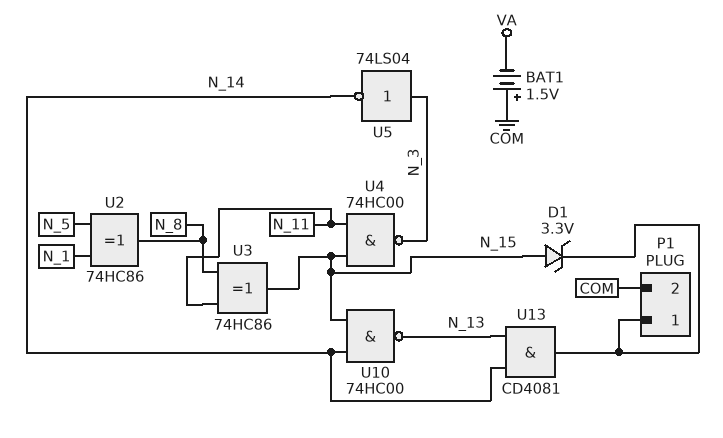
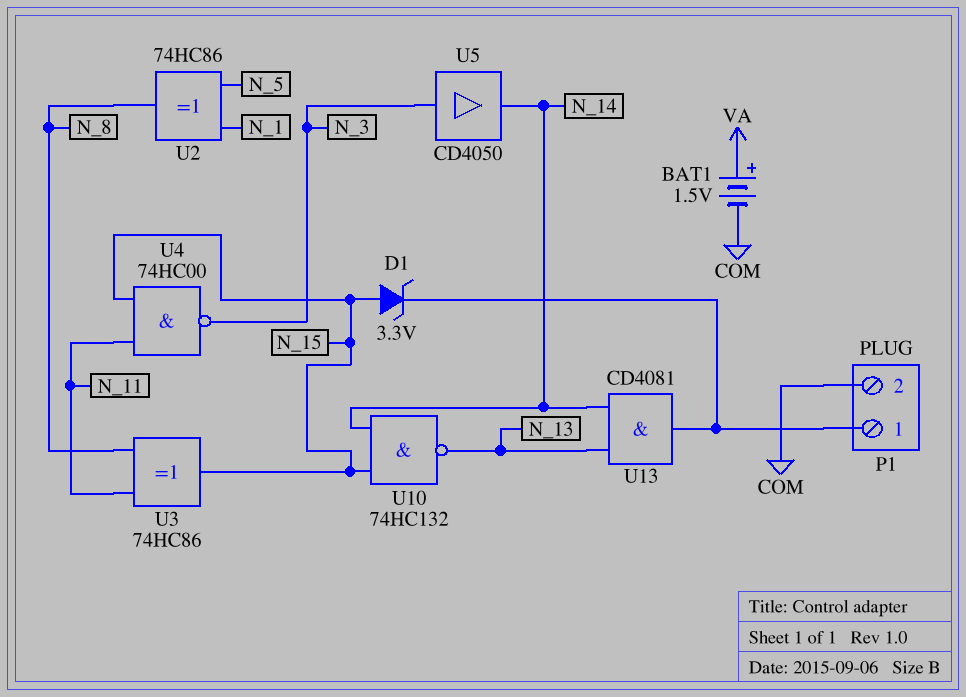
BAT1: 1.5V (plus COM, minus VA) -> 1.5V (plus VA, minus COM)
U5: NOT 74LS04 (in N_3, out N_14) -> buffer CD4050 (in N_3, out N_14)
U10: NAND 74HC00 (in N_14, in N_15, out N_13) -> NAND 74HC132 (in N_14, in N_15, out N_13)

